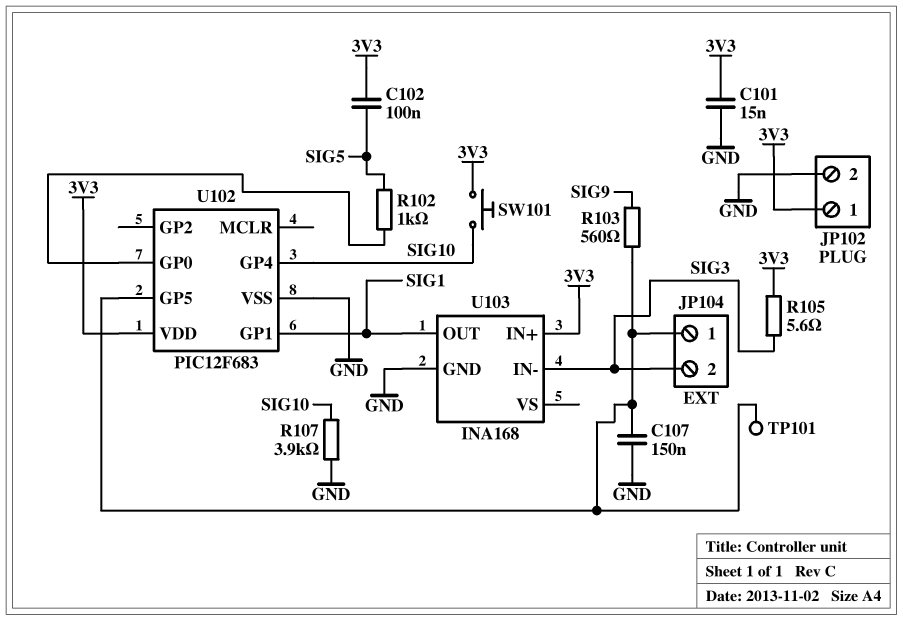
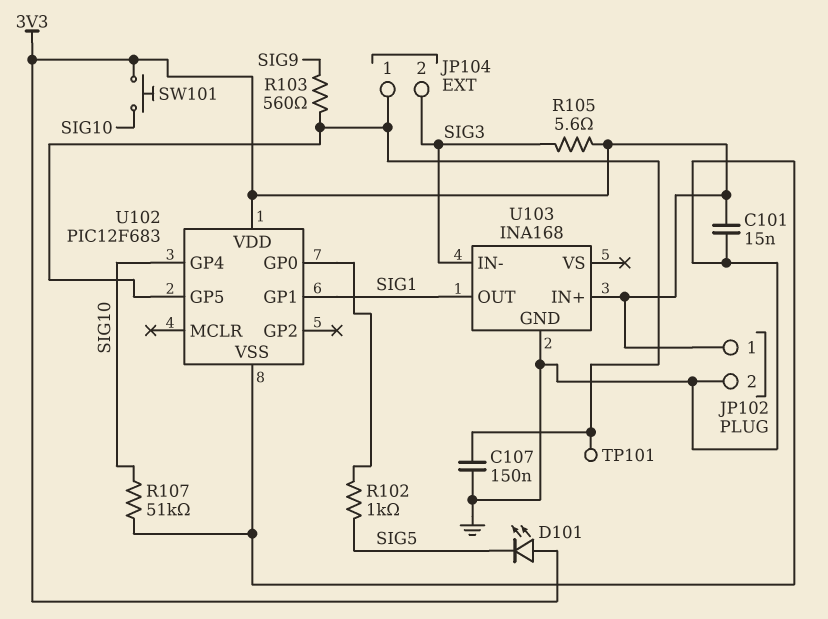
C102: 100nF (3V3, SIG5) -> none
D101: none -> LED (A 3V3, K SIG5)
R107: 3.9k (GND, SIG10) -> 51k (GND, SIG10)

